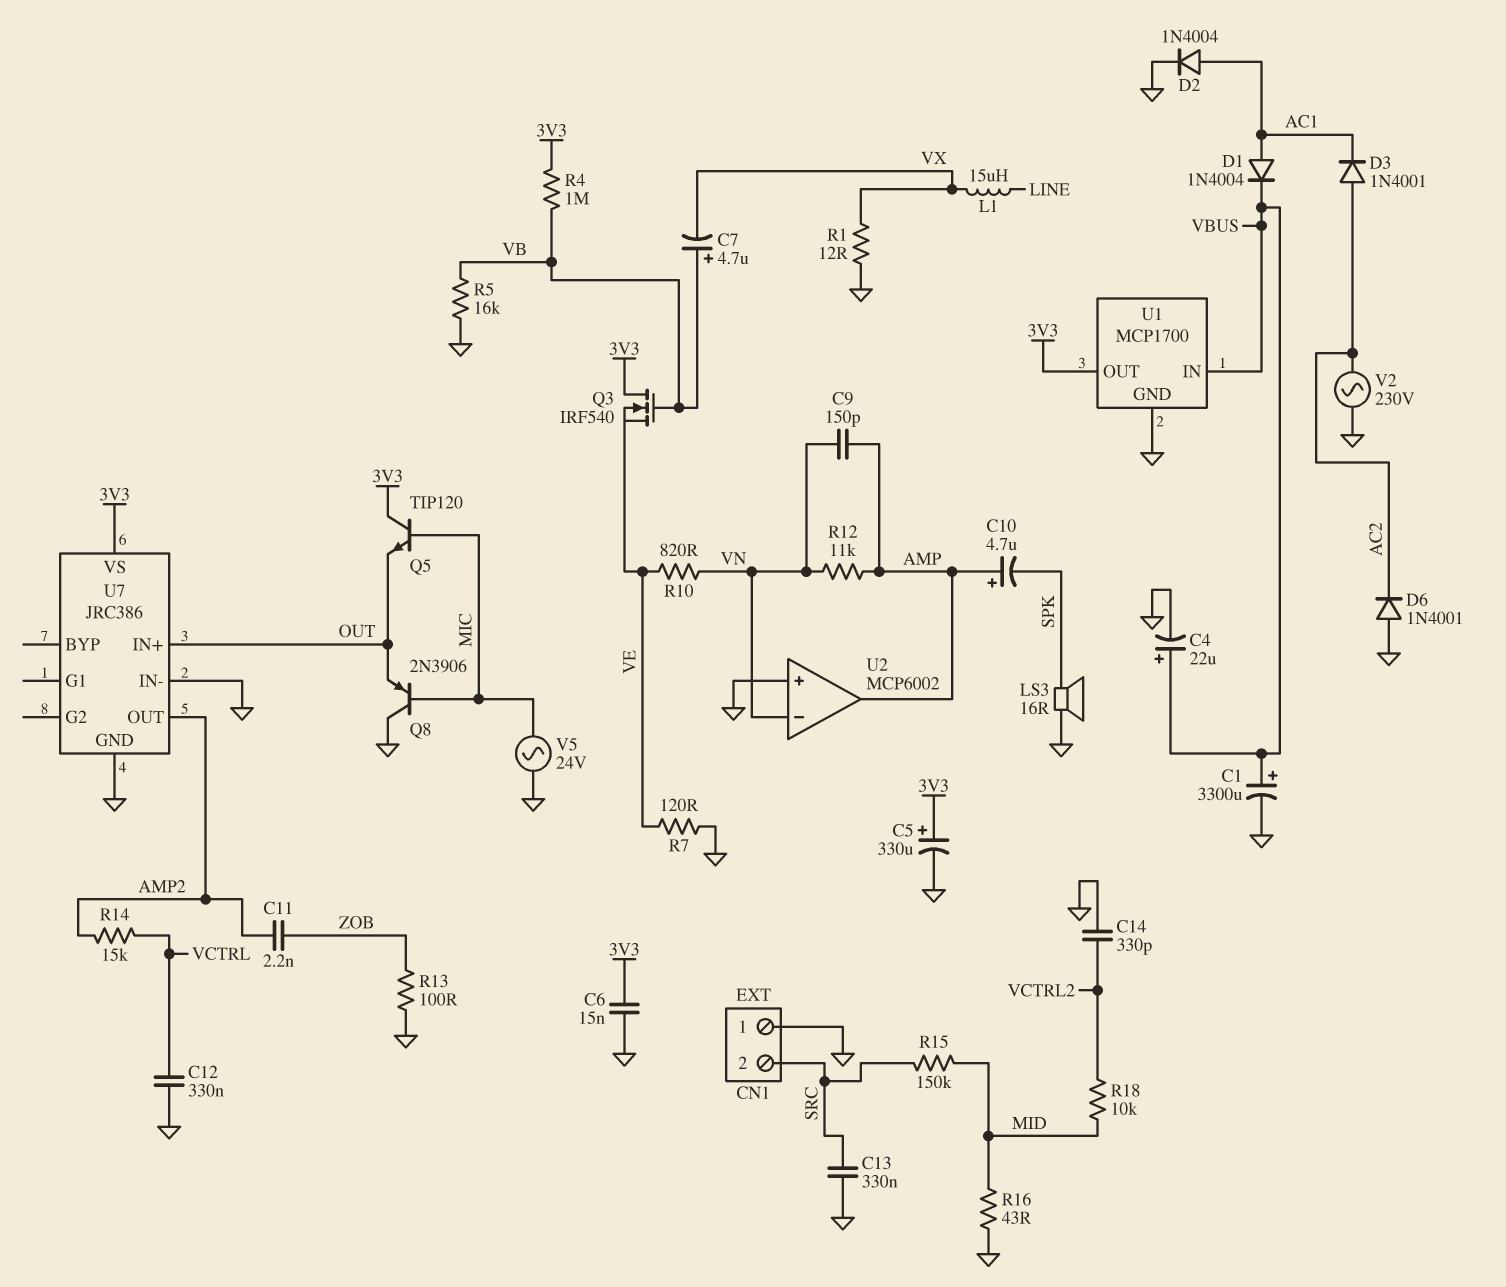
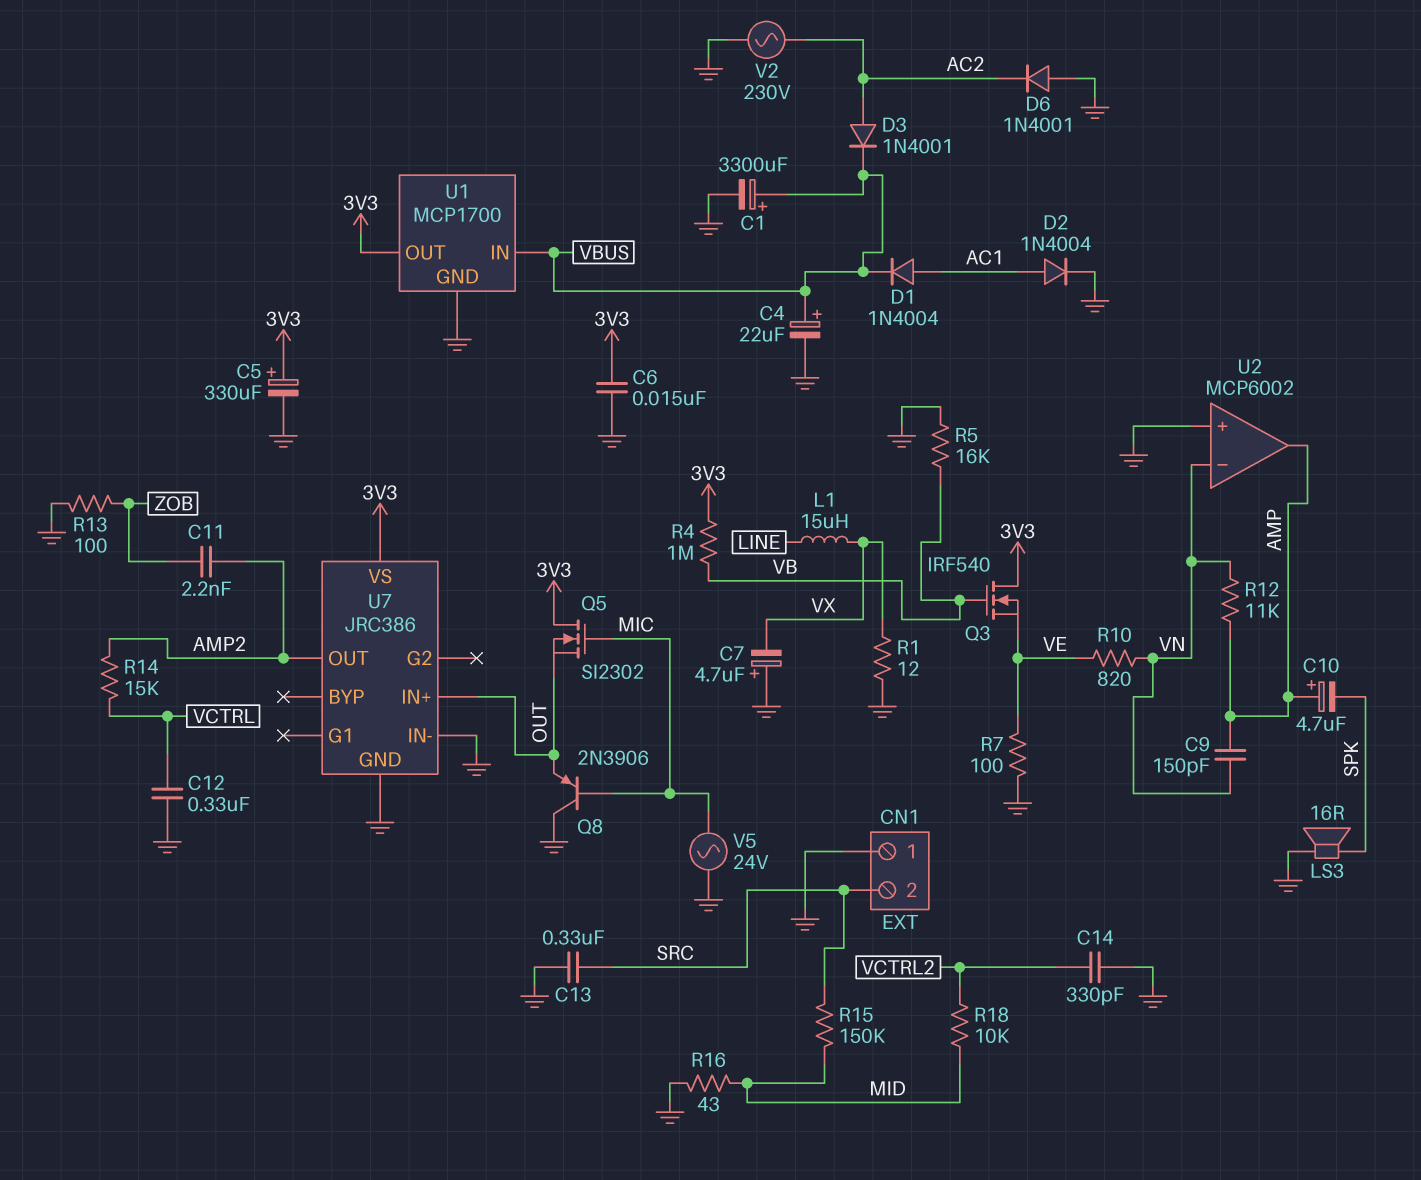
C7: 4.7uF (plus VB, minus VX) -> 4.7uF (plus GND, minus VX)
D3: diode 1N4001 (A AC2, K AC1) -> diode 1N4001 (A AC2, K VBUS)
Q5: NPN TIP120 (B MIC, C 3V3, E OUT) -> NMOS SI2302 (G MIC, D 3V3, S OUT)
R7: 120 (GND, VE) -> 100 (GND, VE)

